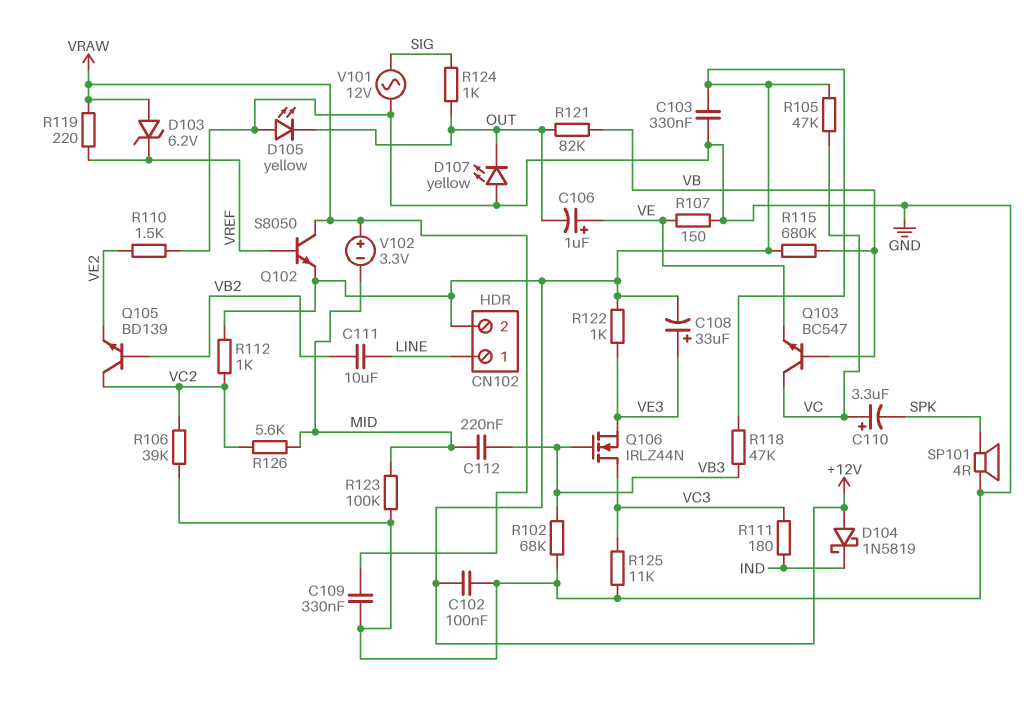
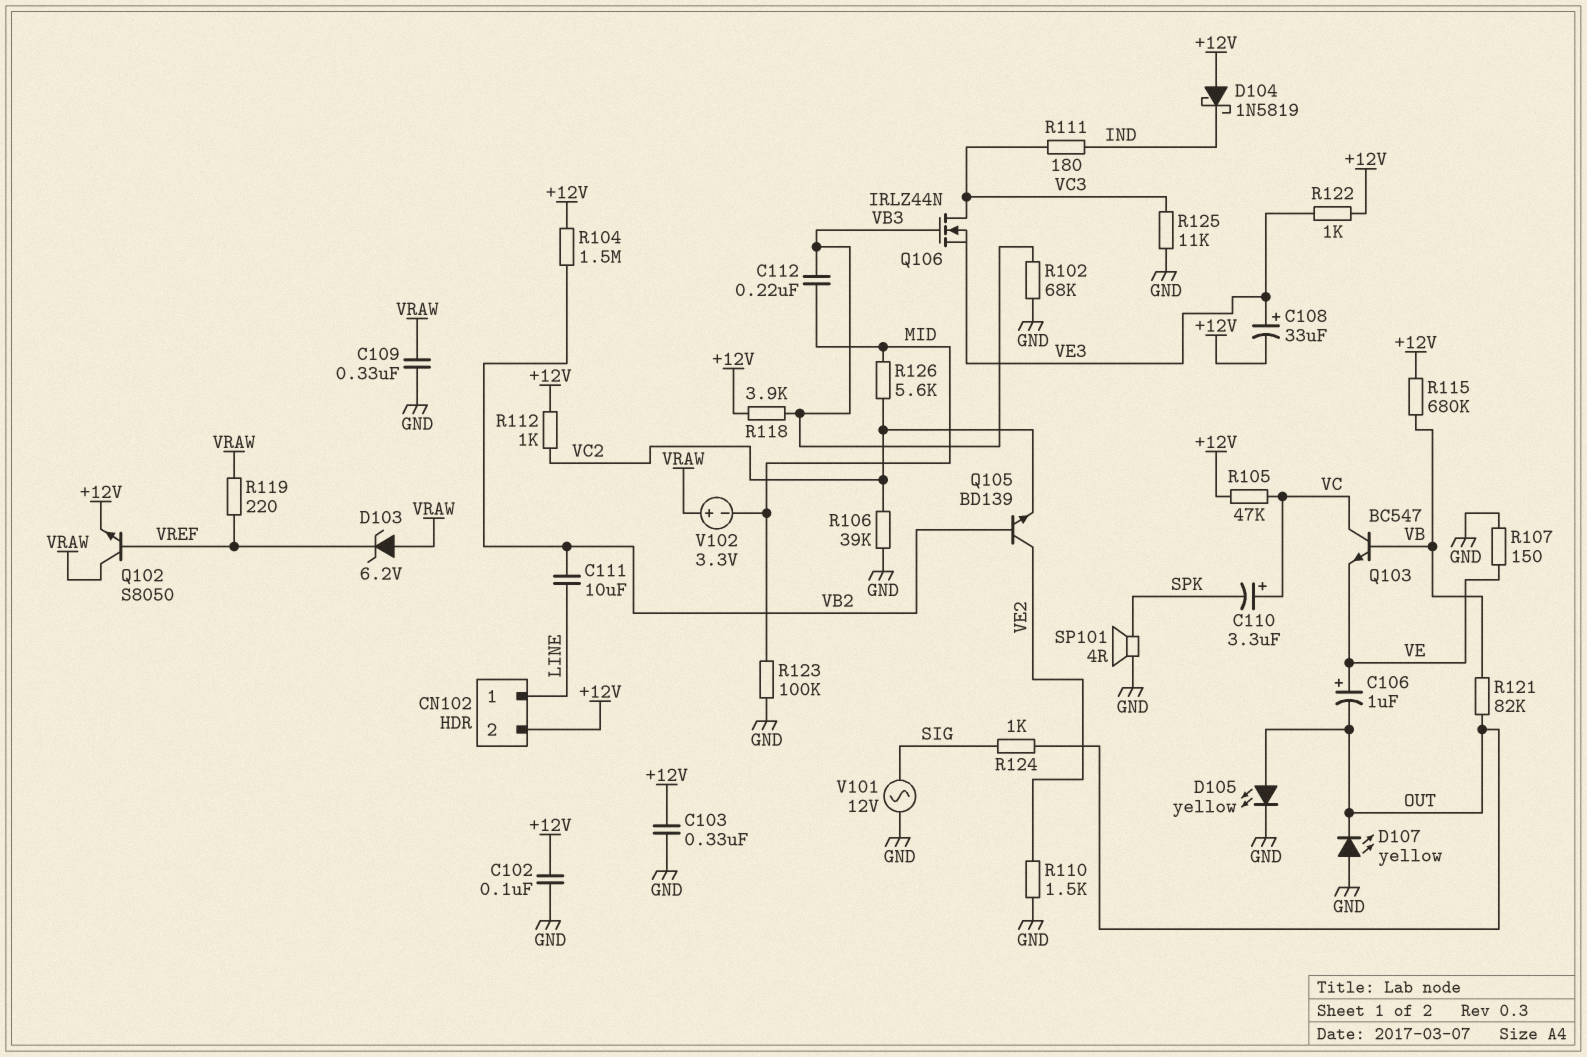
D105: LED yellow (A GND, K OUT) -> LED yellow (A OUT, K GND)
Q105: NPN BD139 (B VB2, C VC2, E VE2) -> NPN BD139 (B VB2, C VE2, E VC2)
R104: none -> 1.5M (+12V, VB2)
R118: 47k (+12V, VB3) -> 3.9k (+12V, VB3)

